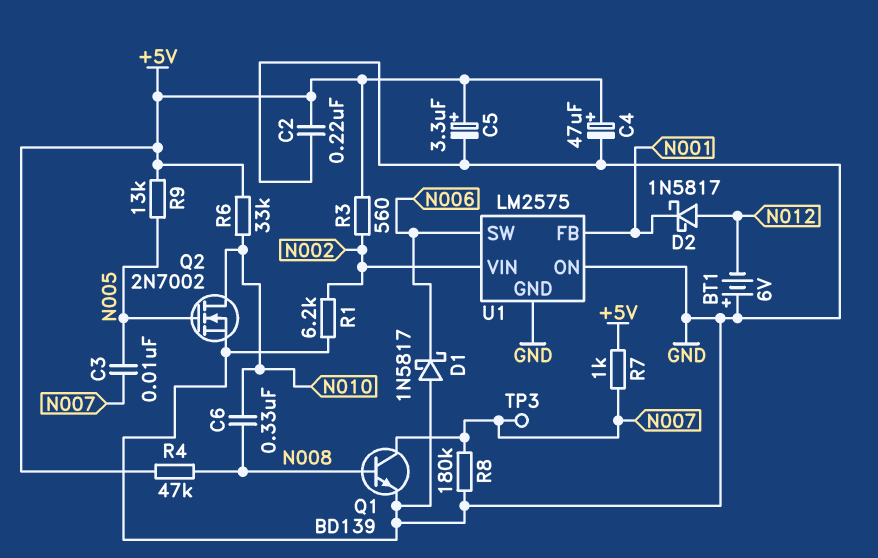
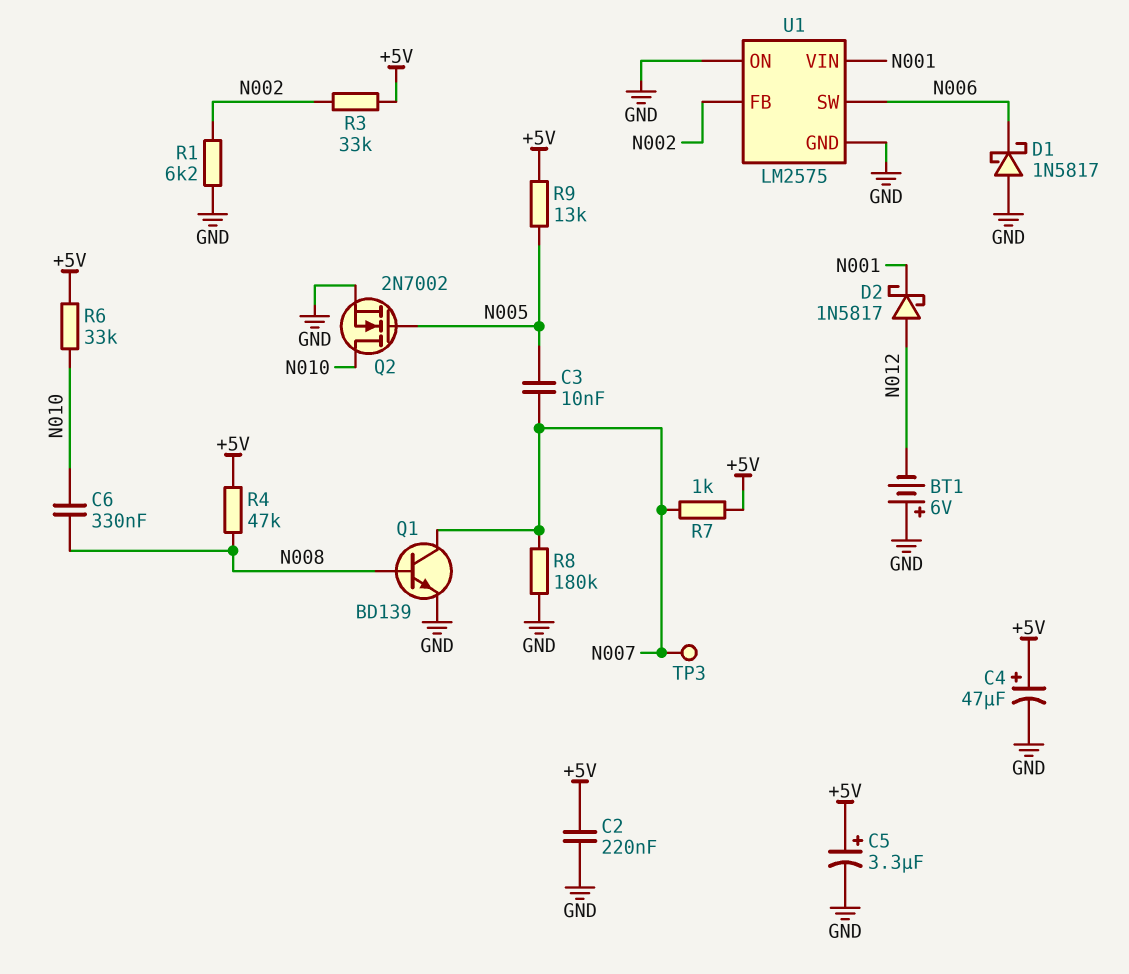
R3: 560 (+5V, N002) -> 33k (+5V, N002)
U1 pin FB: N001 -> N002
U1 pin VIN: N002 -> N001

